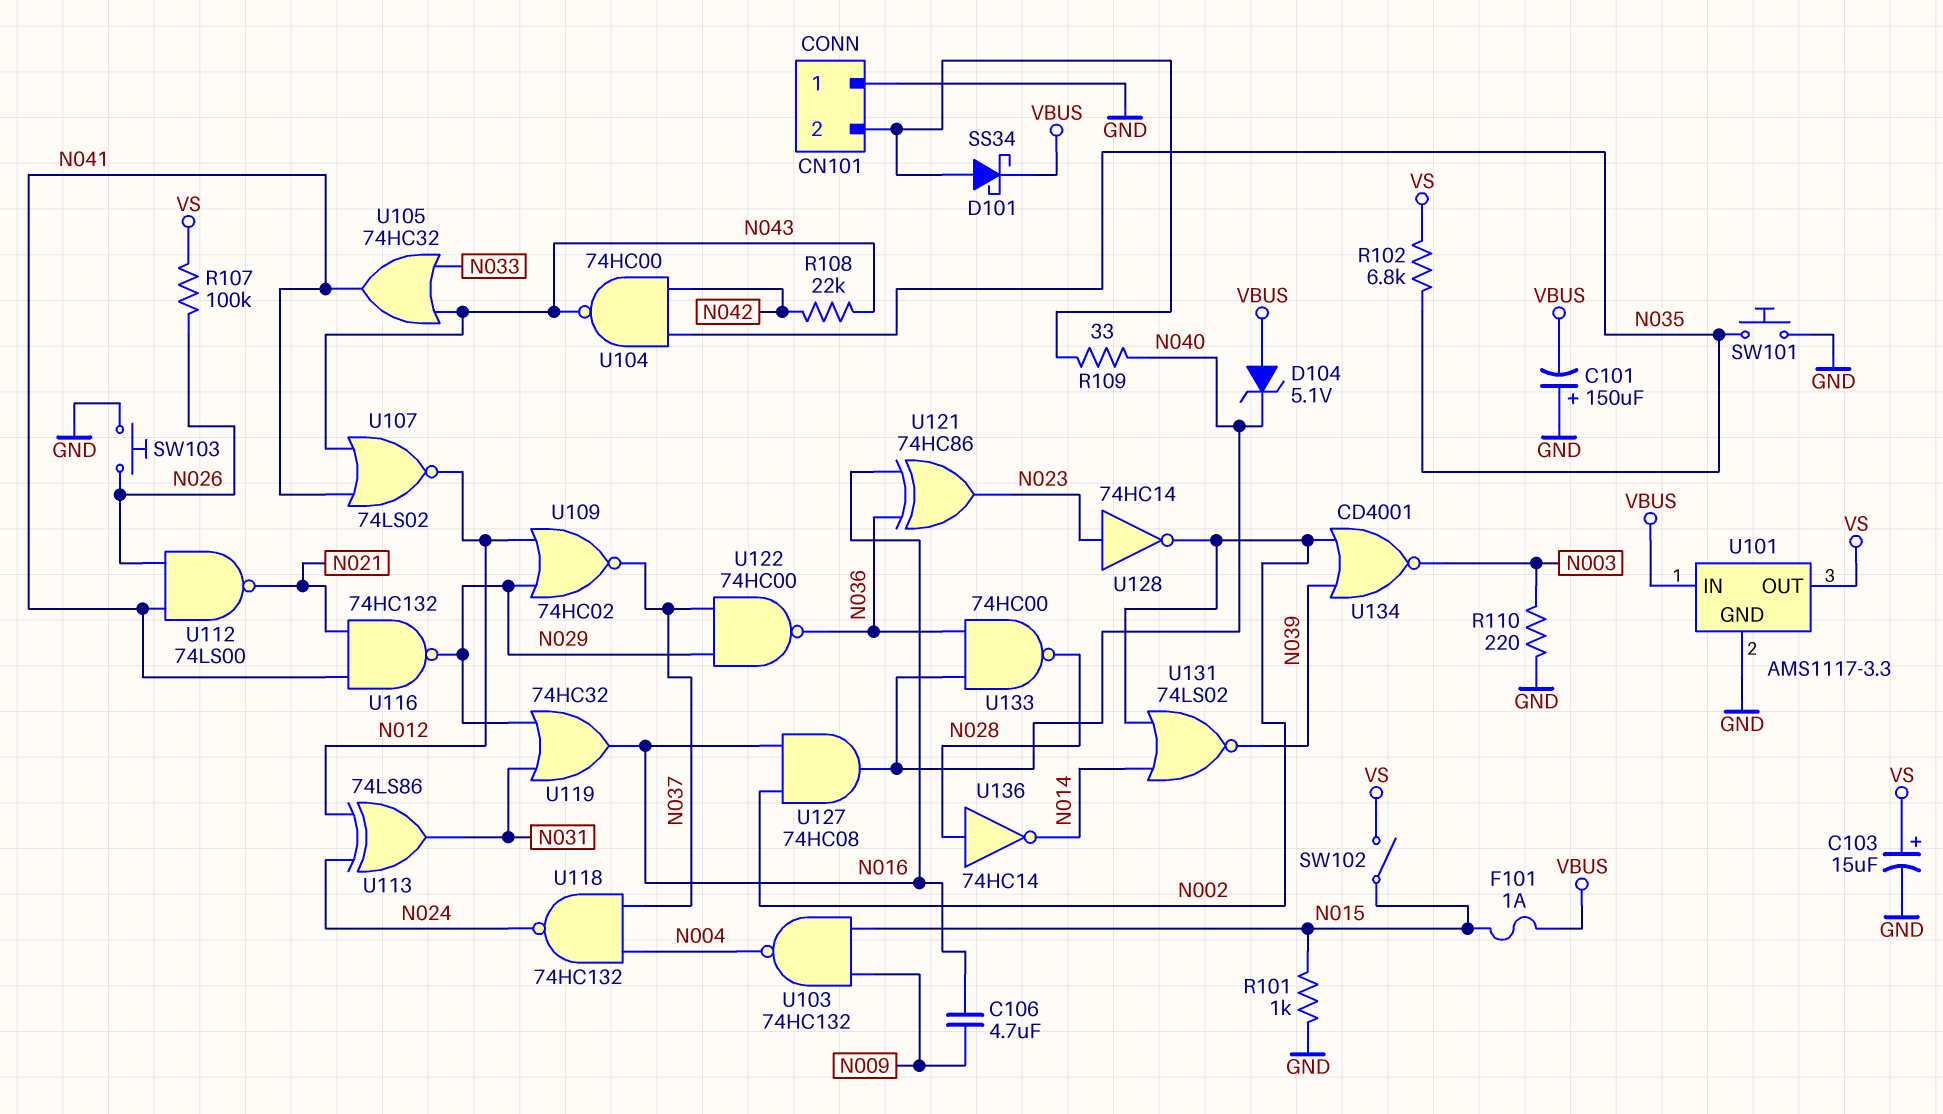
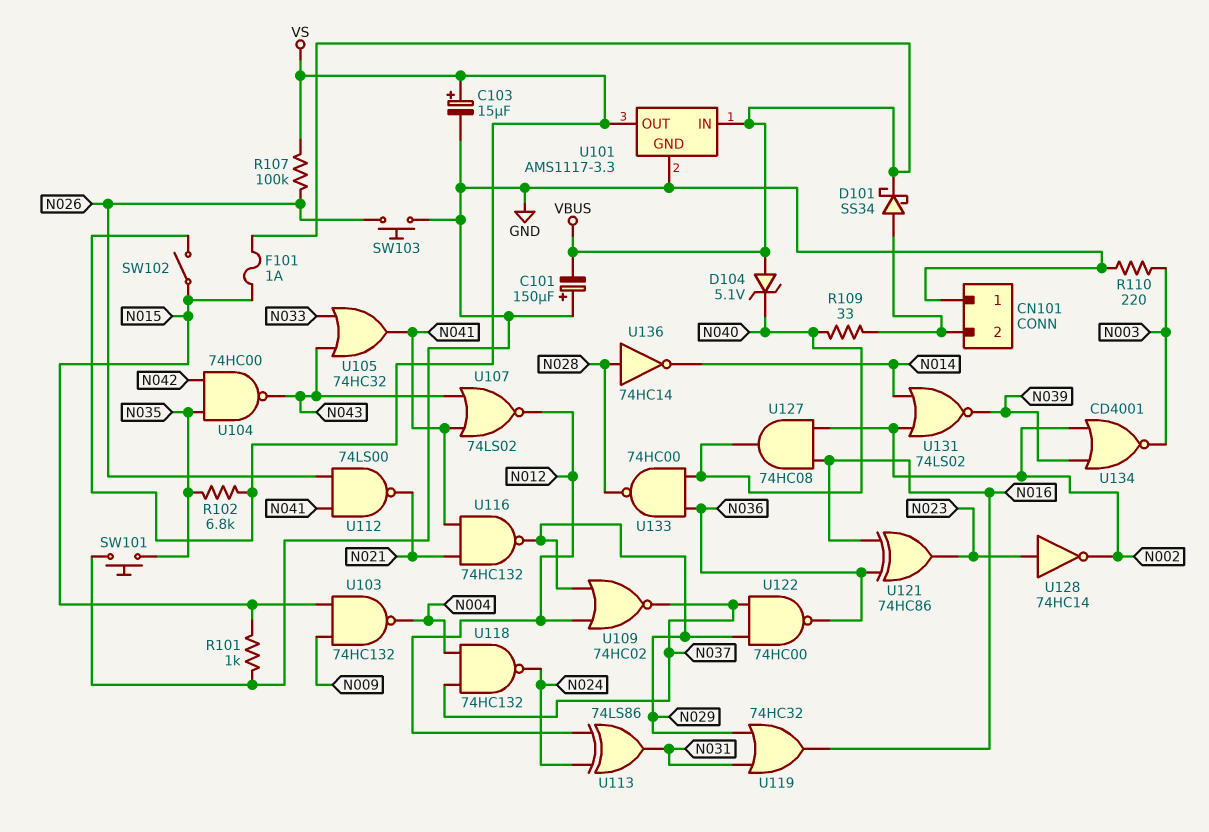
C106: 4.7uF (N009, N016) -> none
R108: 22k (N042, N043) -> none

